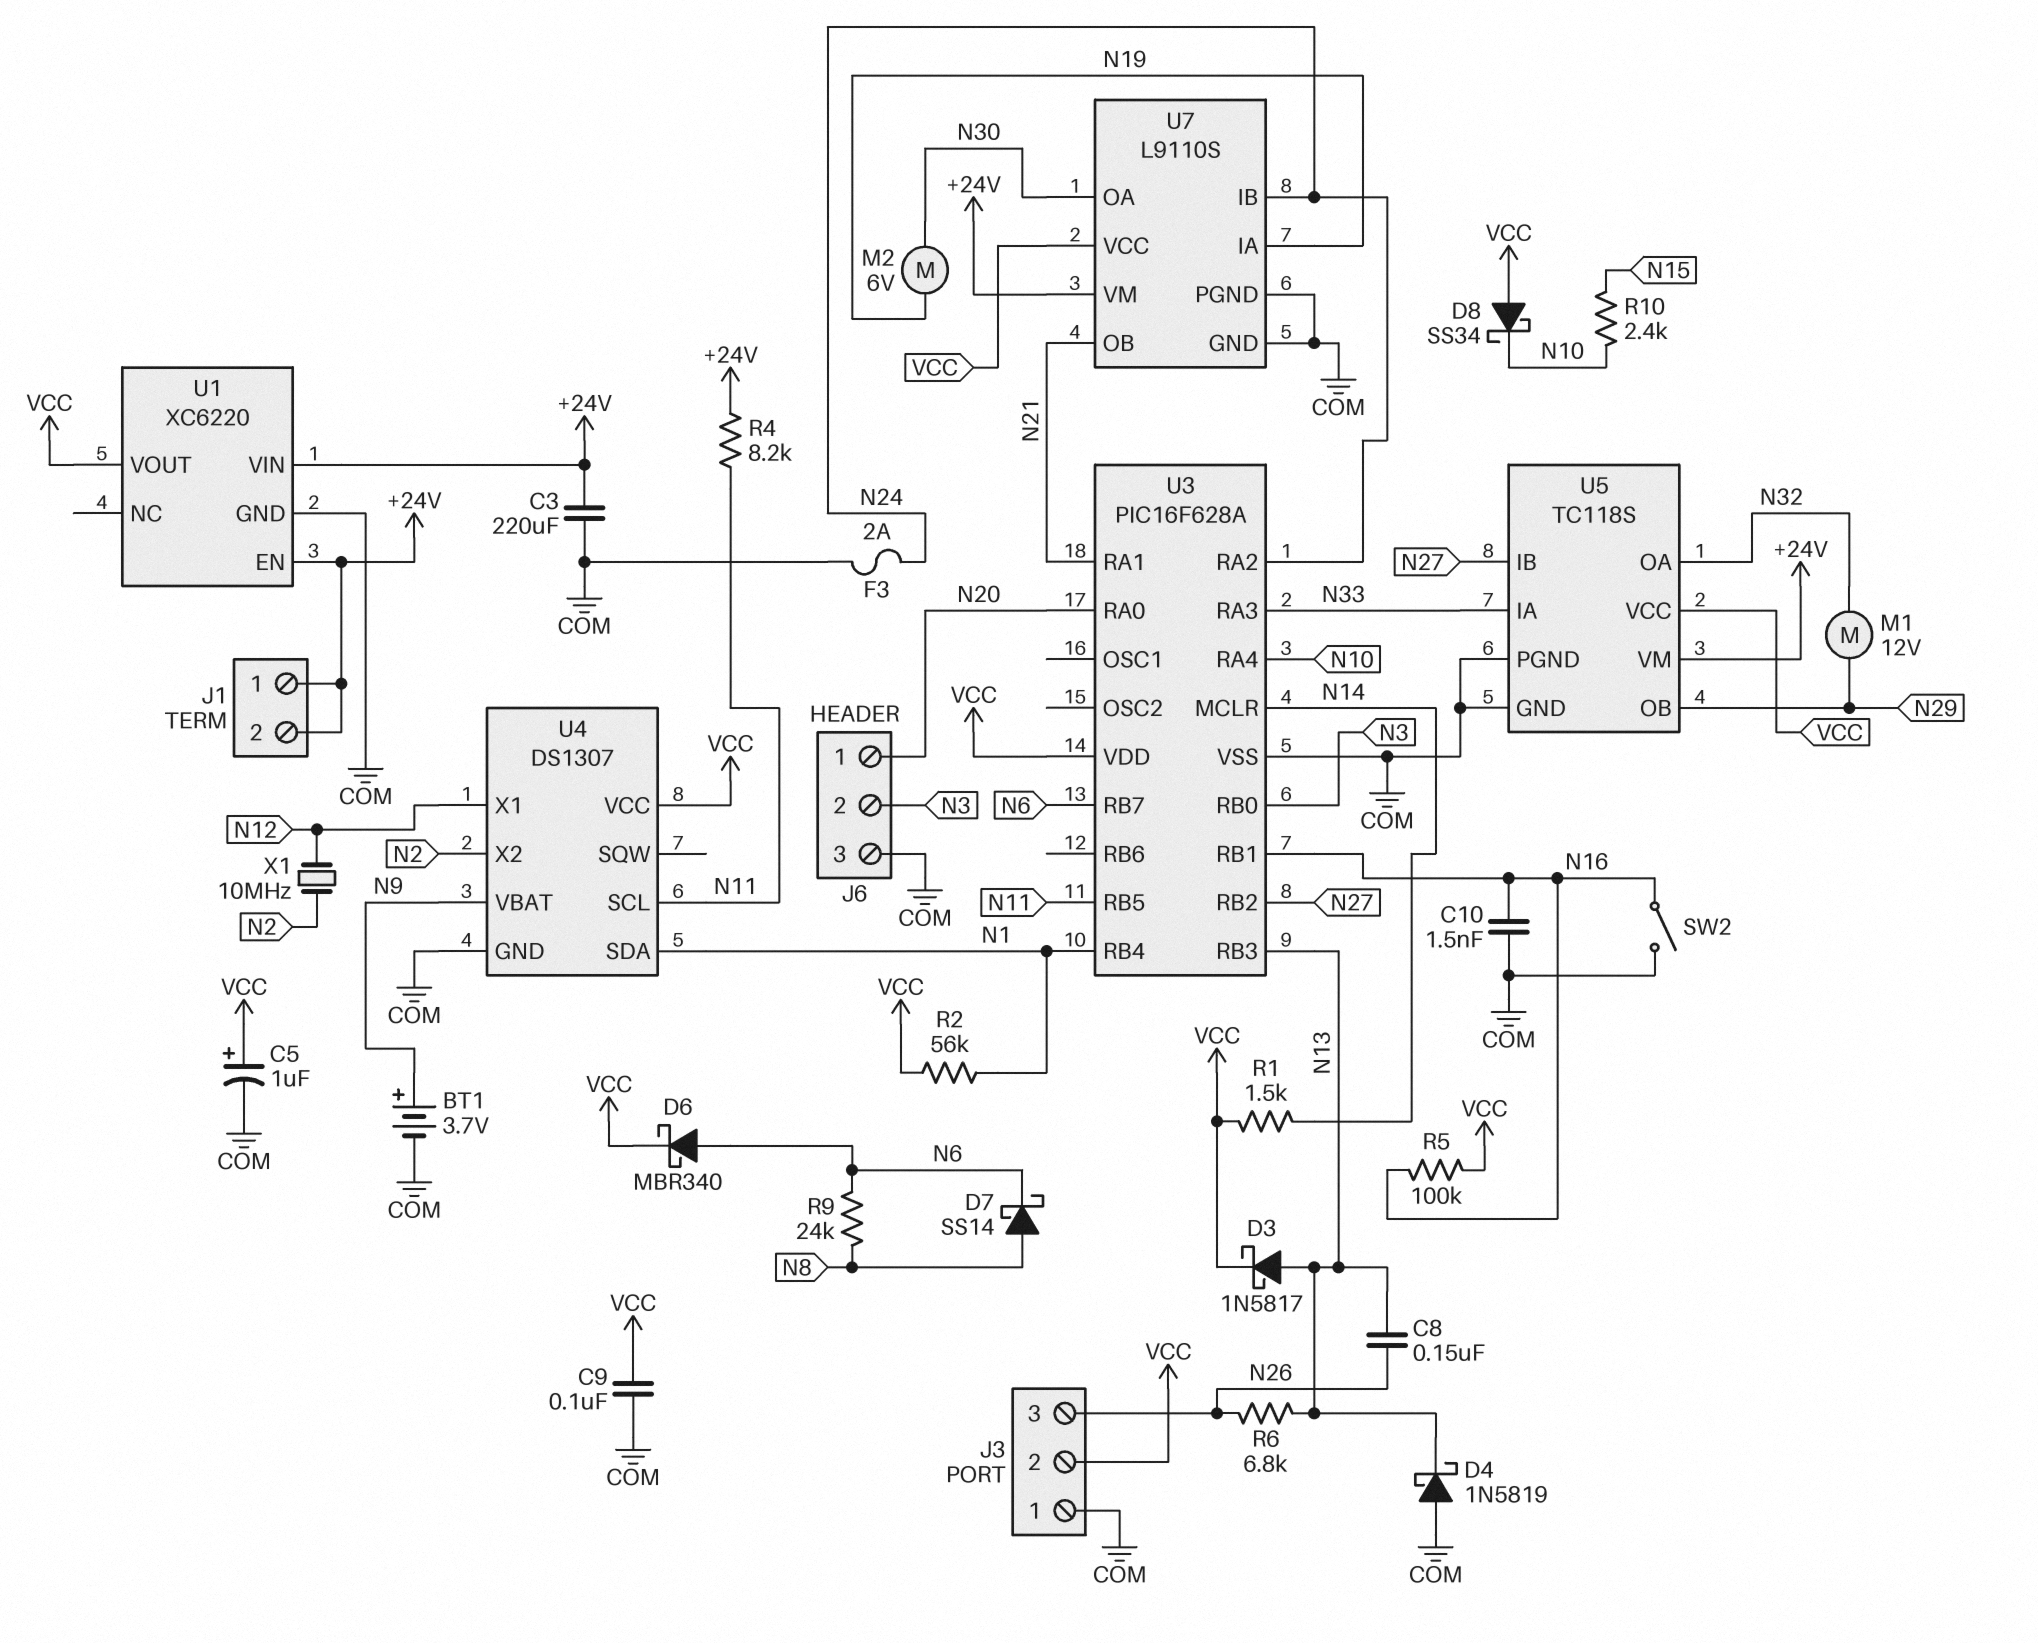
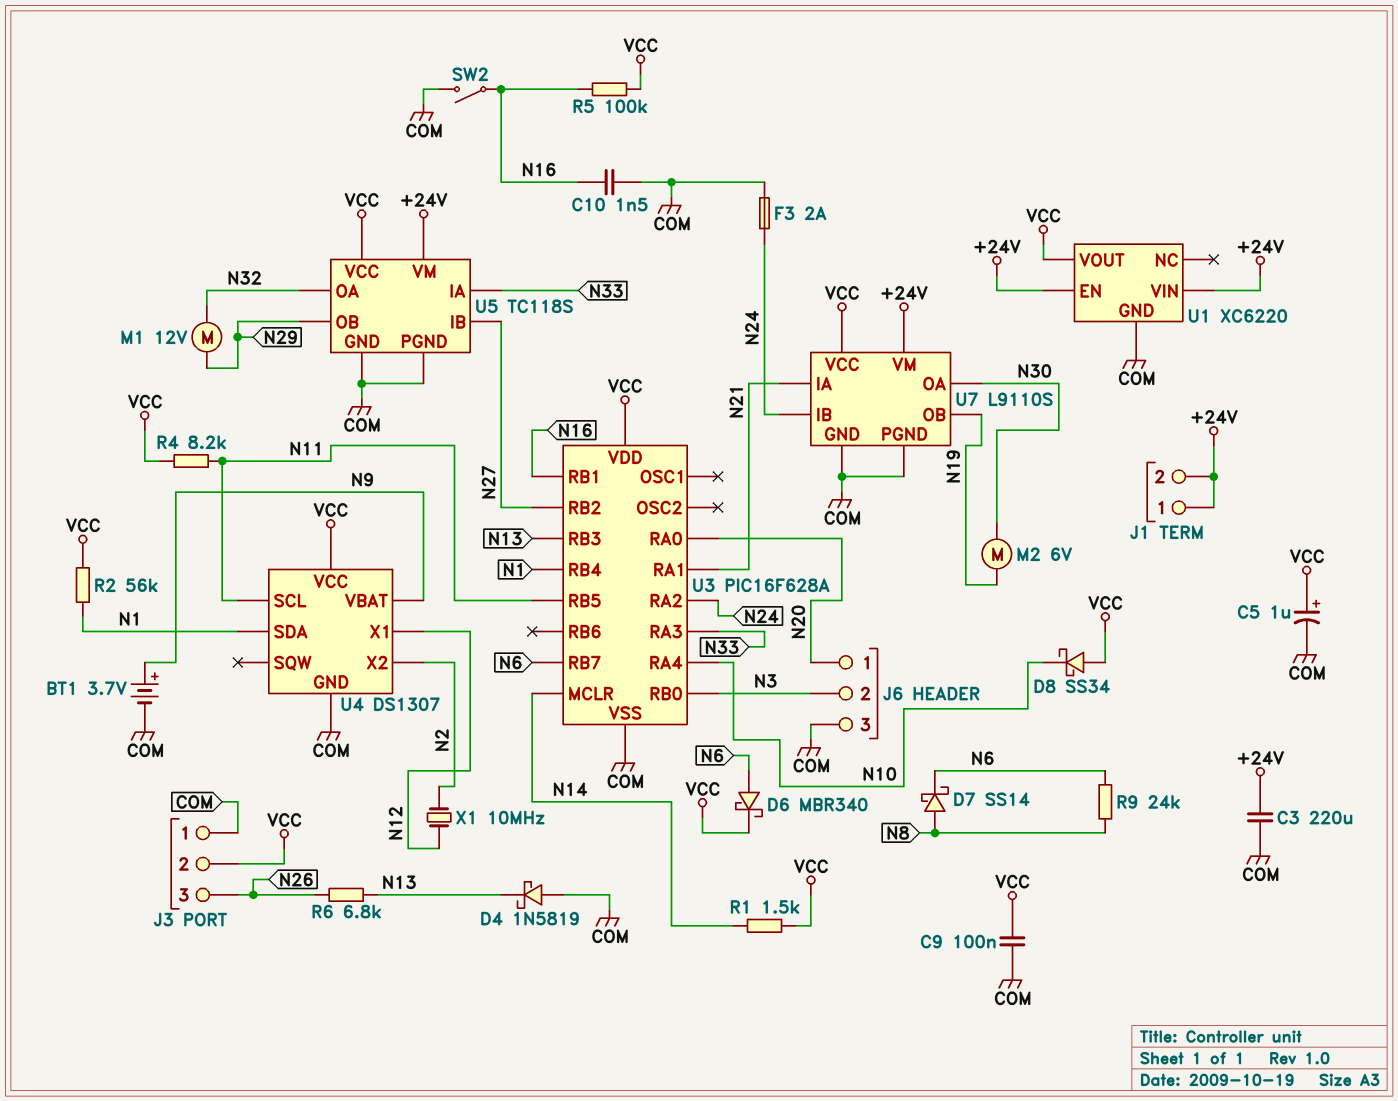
C8: 150nF (N13, N26) -> none
D3: schottky 1N5817 (A N13, K VCC) -> none
R4: 8.2k (+24V, N11) -> 8.2k (N11, VCC)
R10: 2.4k (N10, N15) -> none
U7 pin IA: N19 -> N21
U7 pin OB: N21 -> N19

